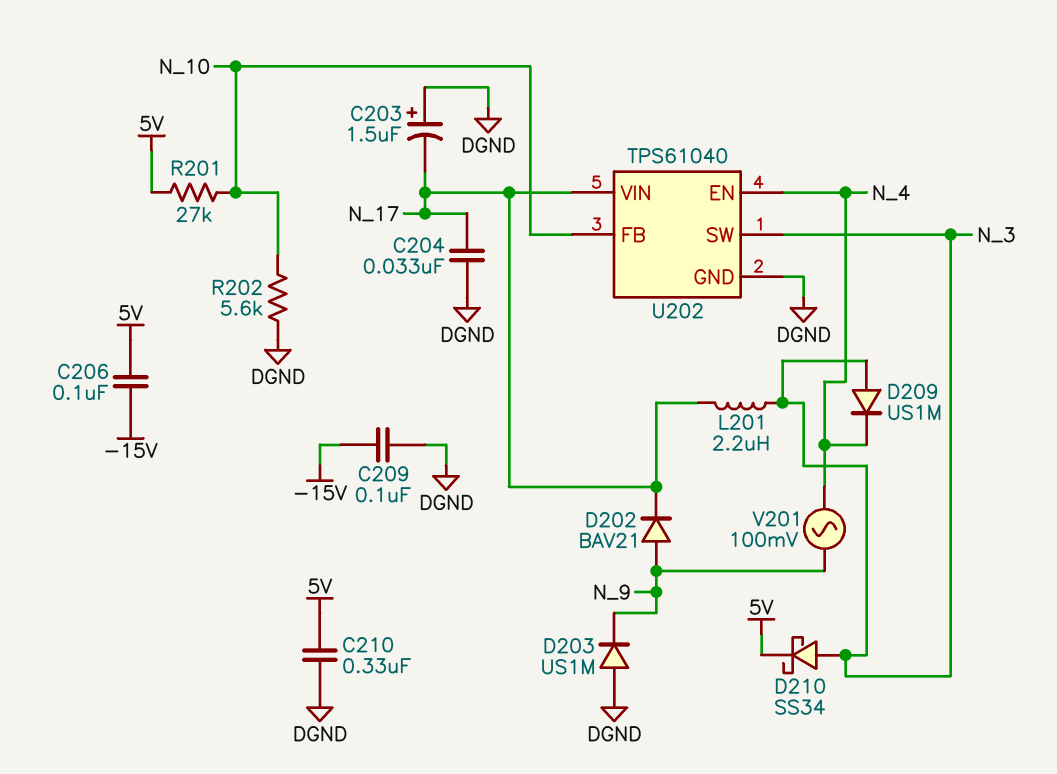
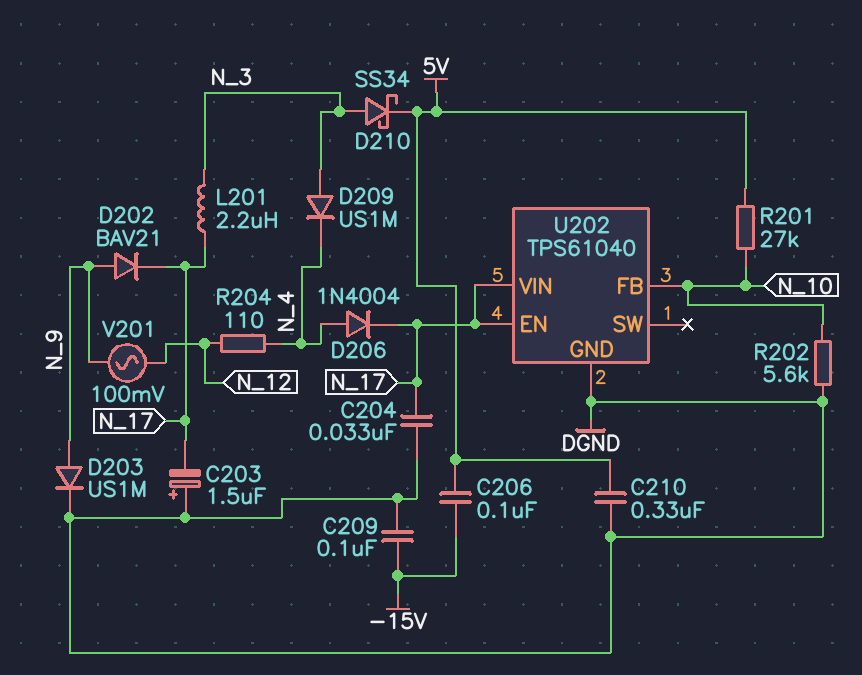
D203: diode US1M (A DGND, K N_9) -> diode US1M (A N_9, K DGND)
D206: none -> diode 1N4004 (A N_4, K N_17)
R204: none -> 110 (N_4, N_12)
U202 pin EN: N_4 -> N_17
U202 pin SW: N_3 -> none
V201: AC 100mV (N_4, N_9) -> AC 100mV (N_9, N_12)

